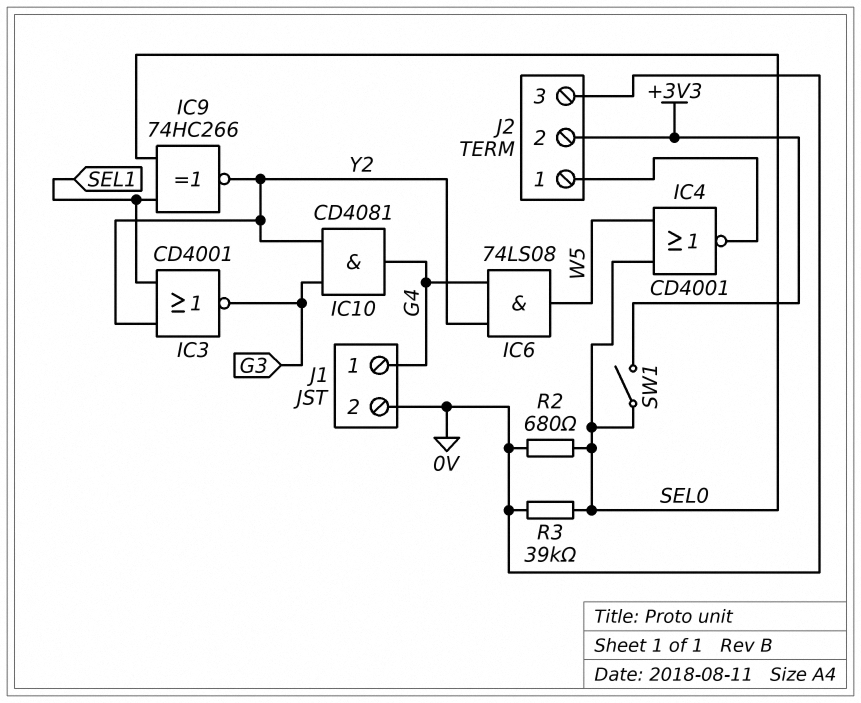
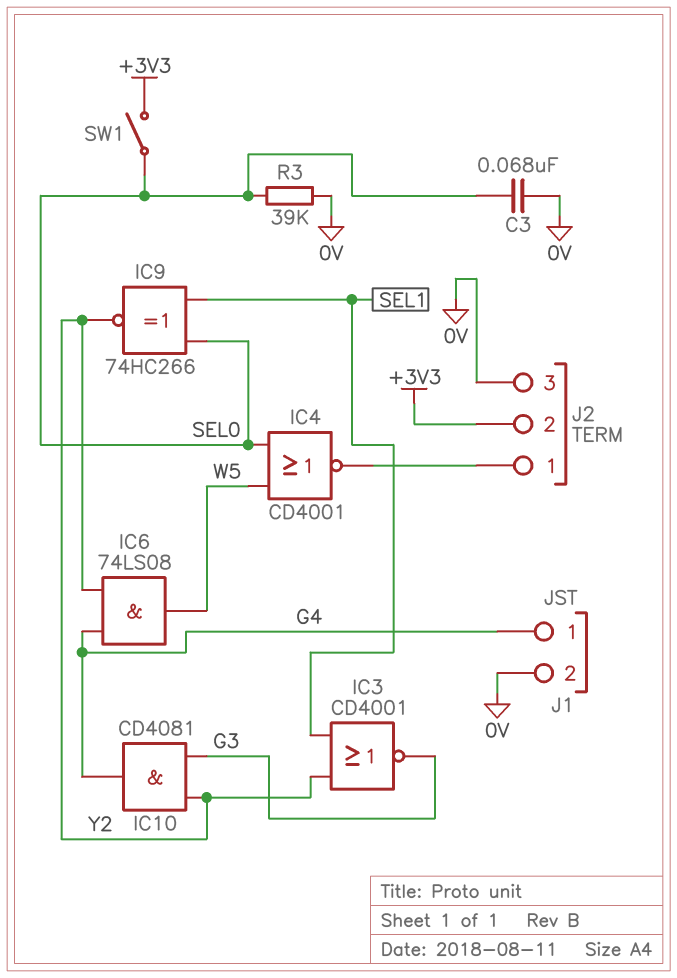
C3: none -> 68nF (0V, SEL0)
R2: 680 (0V, SEL0) -> none

